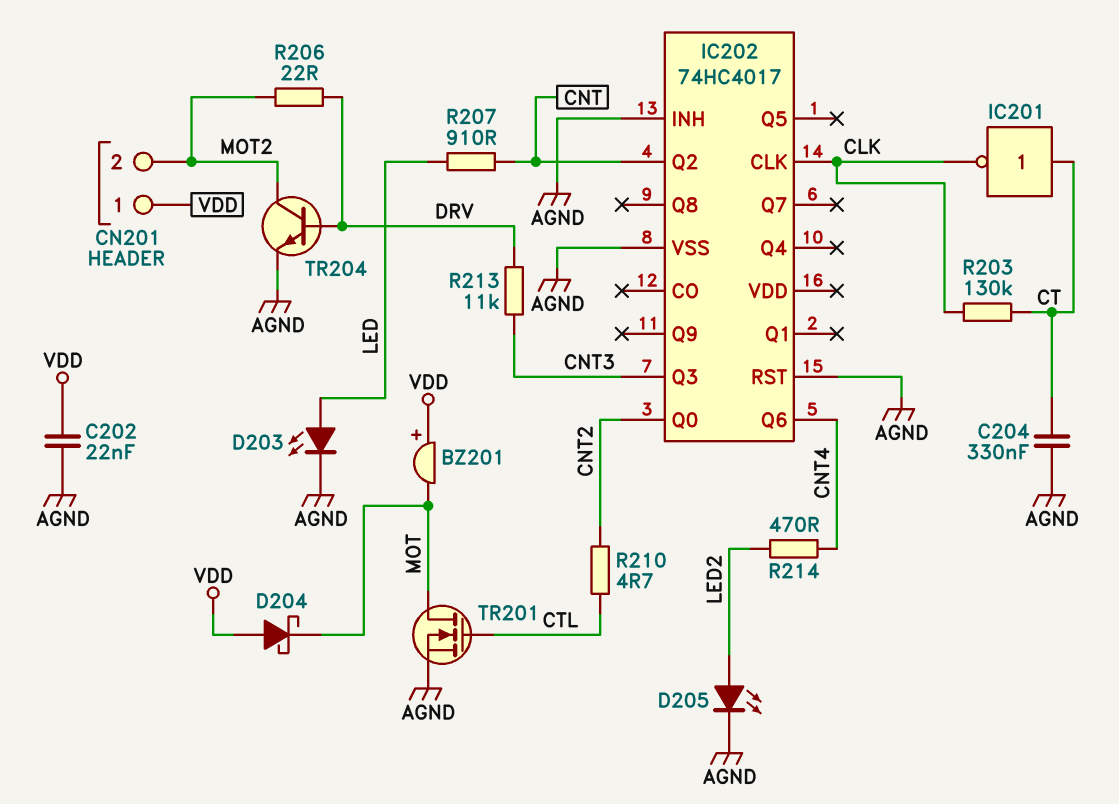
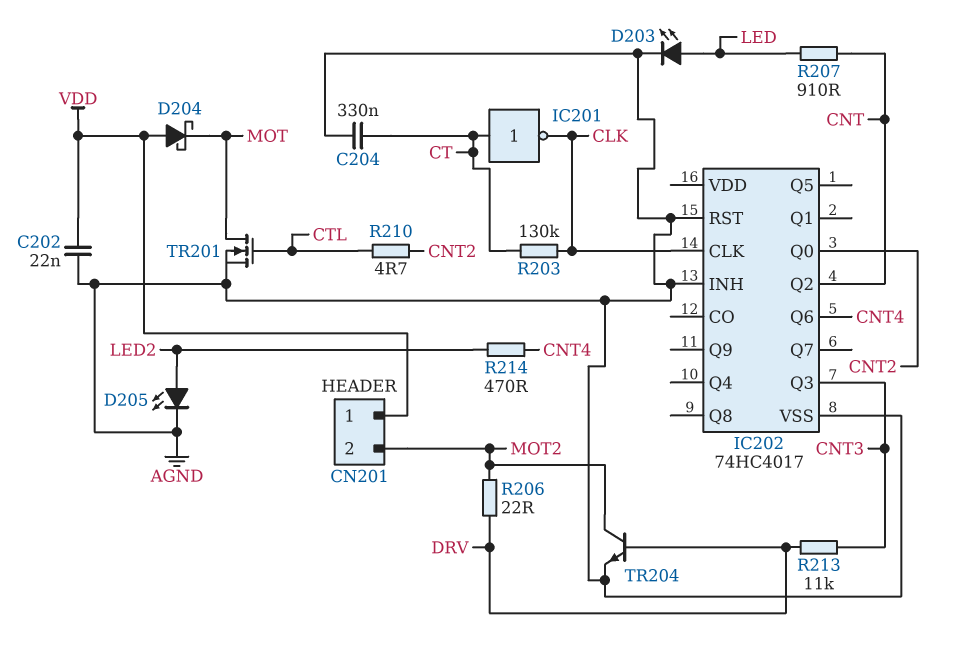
BZ201: buzzer (plus VDD, minus MOT) -> none

